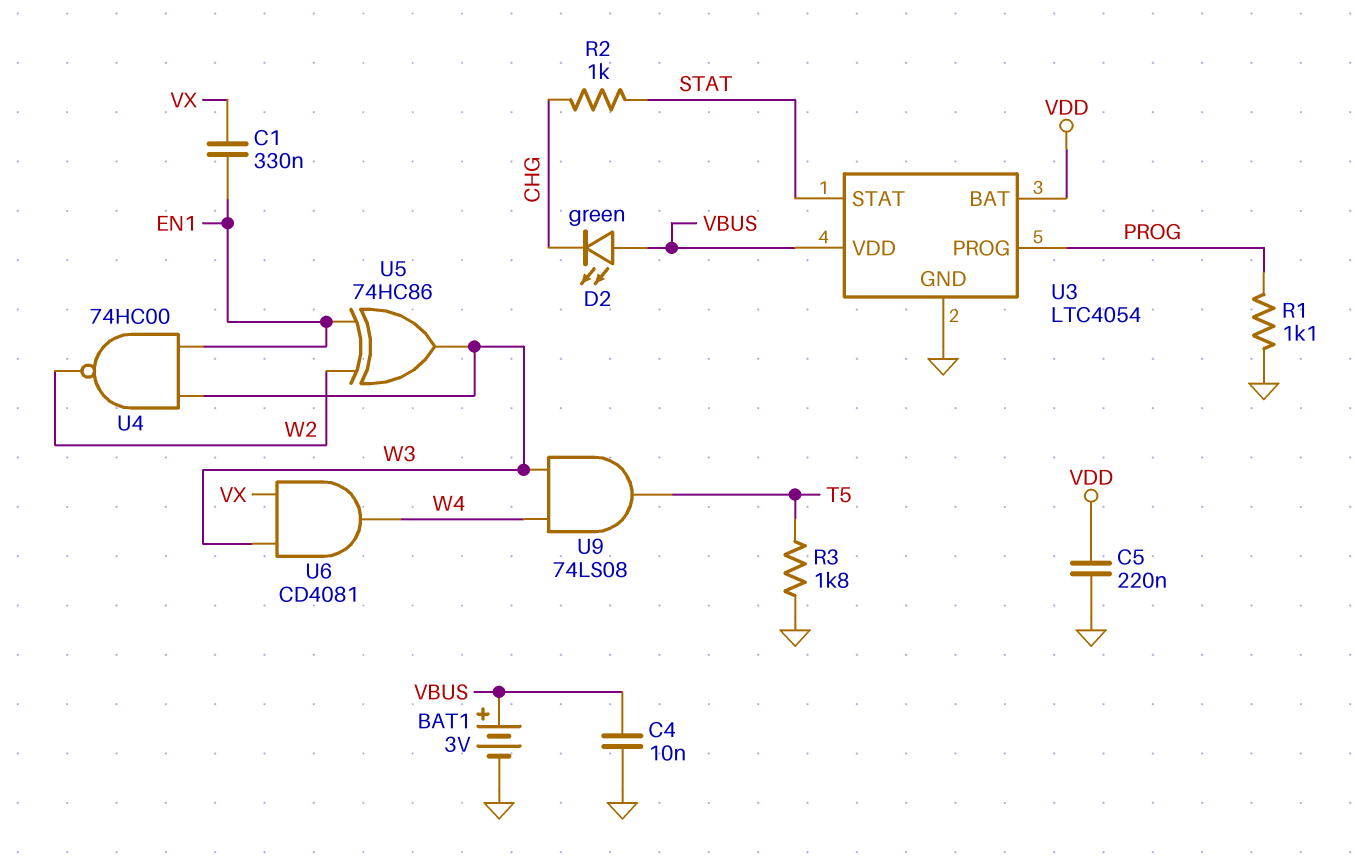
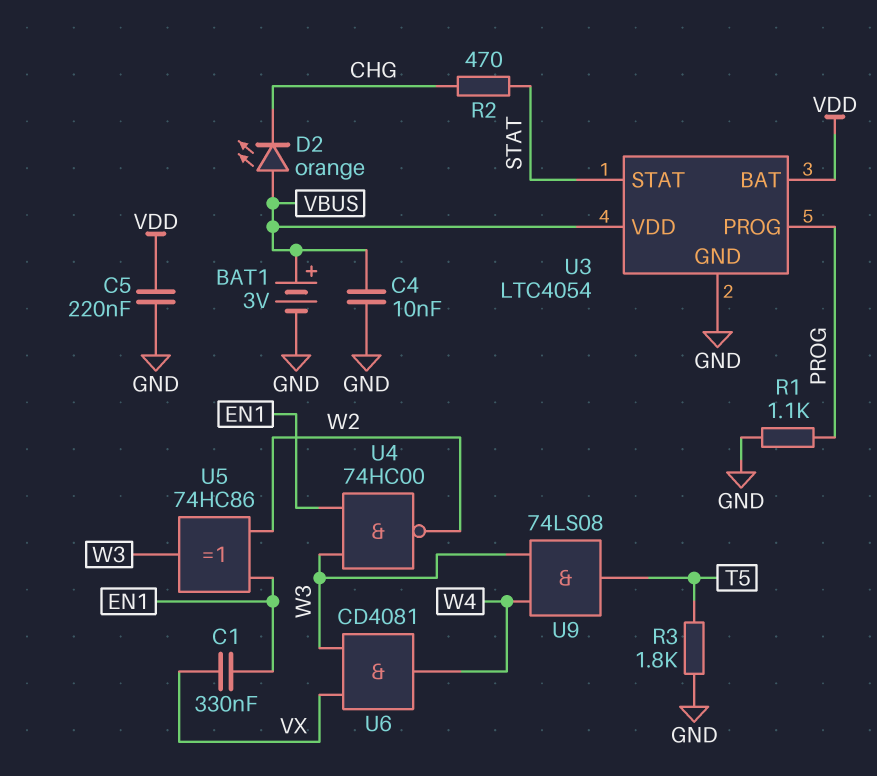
D2: LED green (A VBUS, K CHG) -> LED orange (A VBUS, K CHG)
R2: 1k (CHG, STAT) -> 470 (CHG, STAT)

